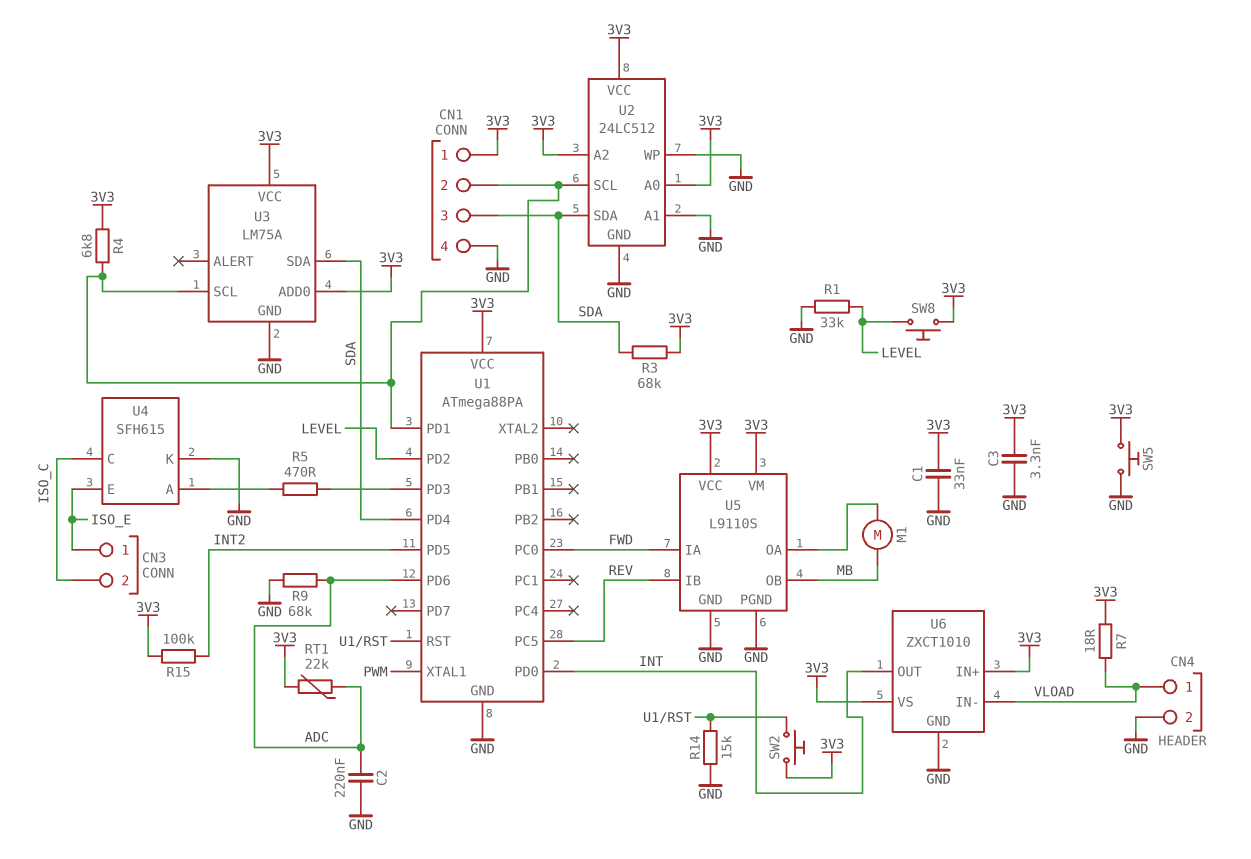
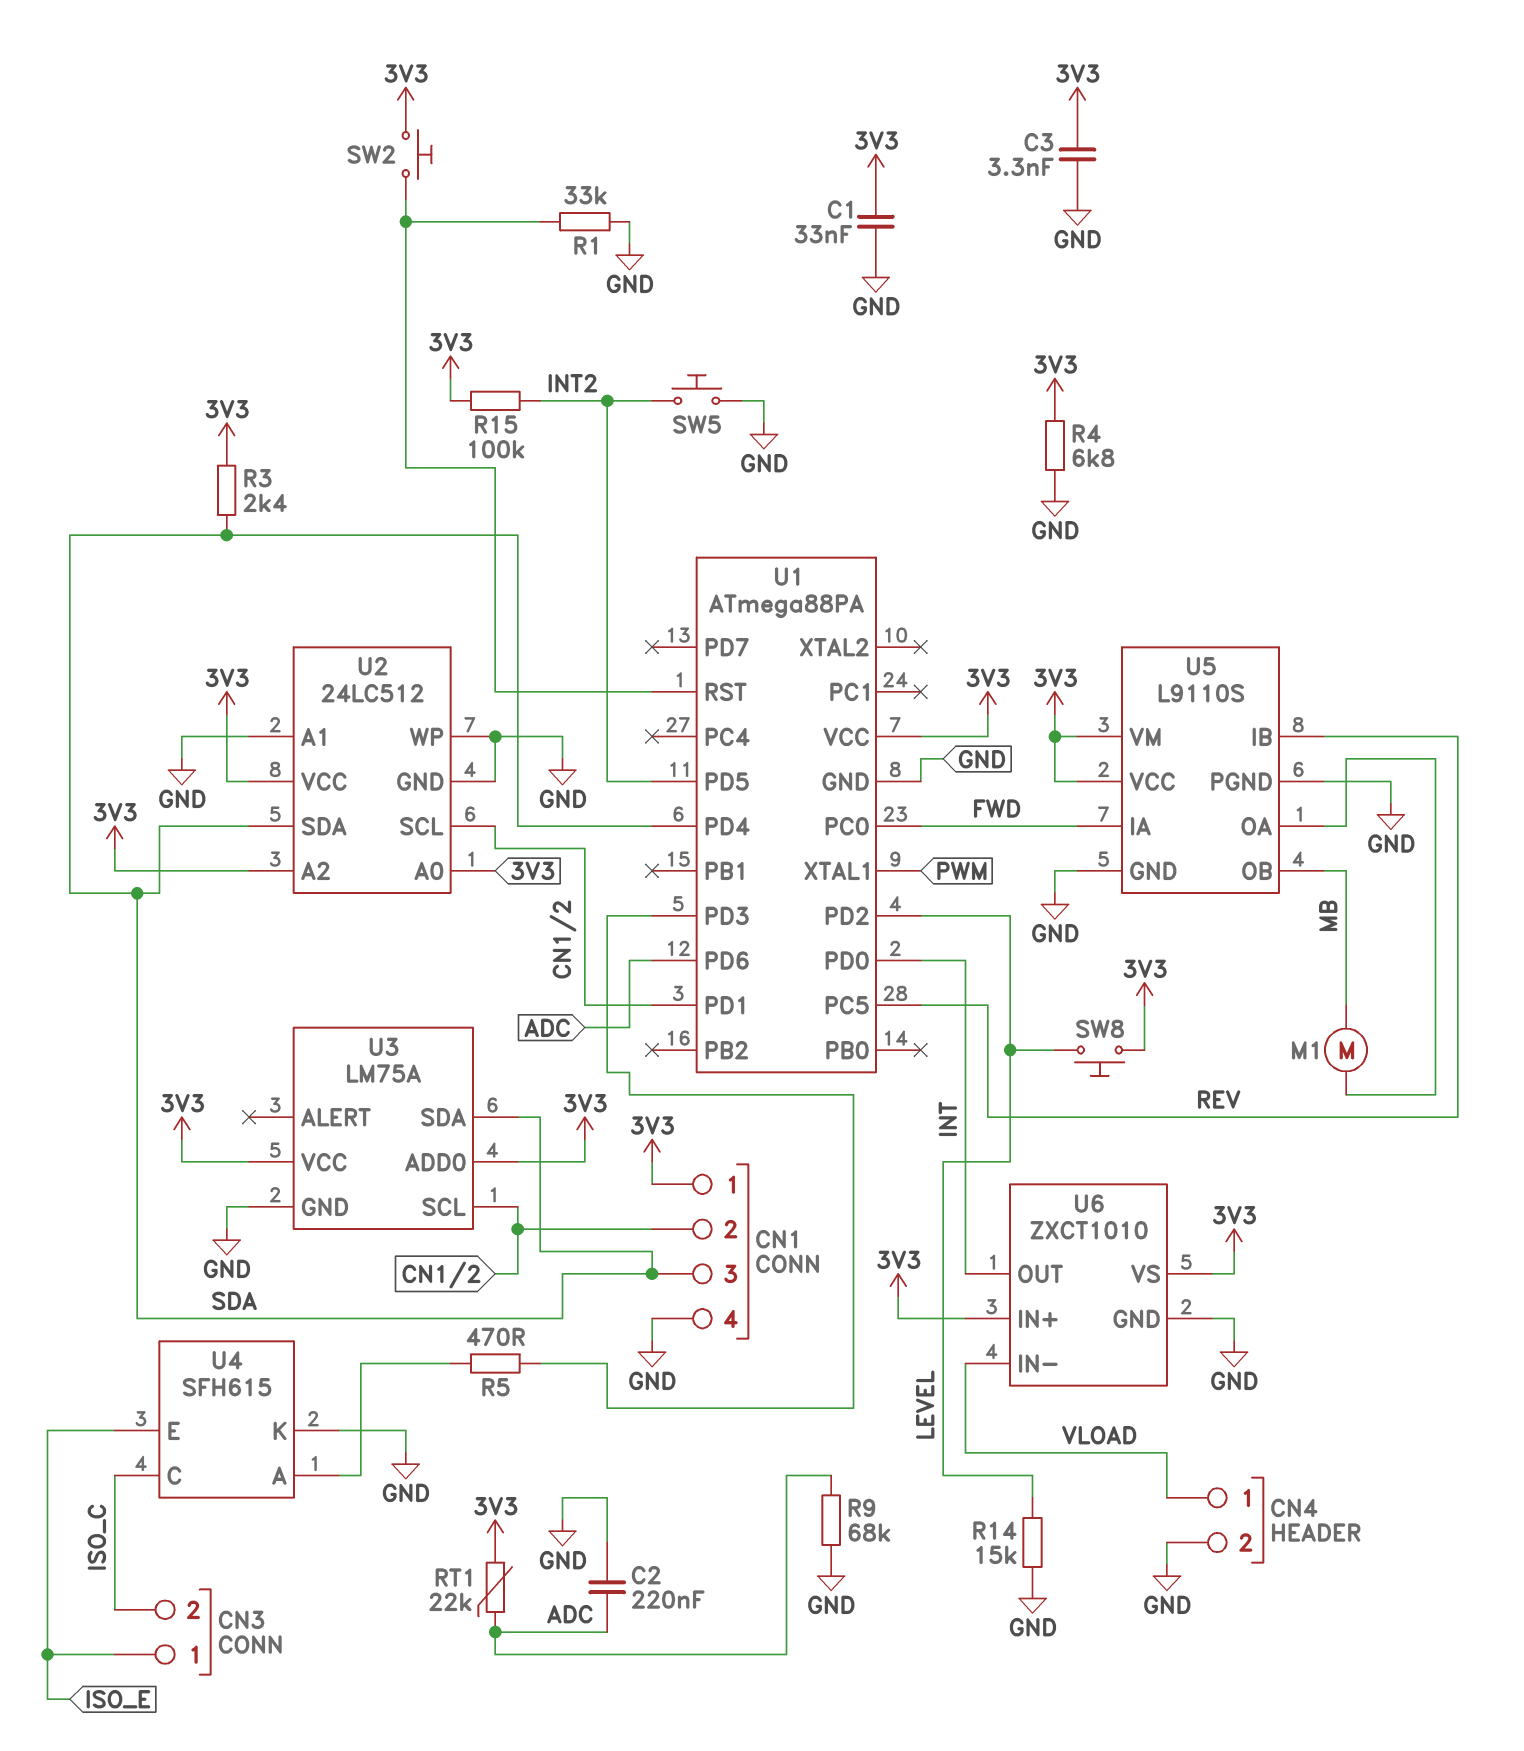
R1: 33k (GND, LEVEL) -> 33k (GND, U1/RST)
R3: 68k (3V3, SDA) -> 2.4k (3V3, SDA)
R4: 6.8k (3V3, CN1/2) -> 6.8k (3V3, GND)
R7: 18 (3V3, VLOAD) -> none
R14: 15k (GND, U1/RST) -> 15k (GND, LEVEL)
SW5: button (3V3, GND) -> button (GND, INT2)

